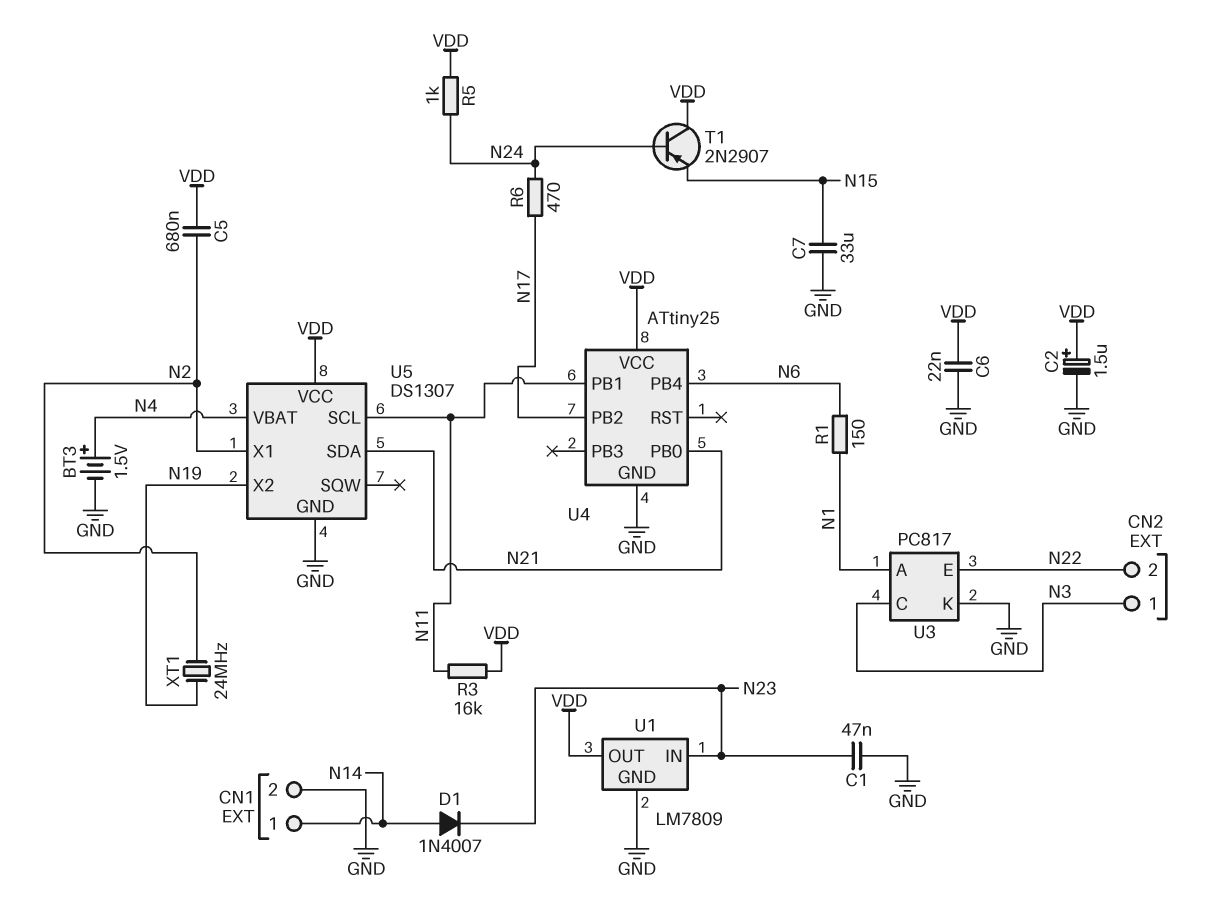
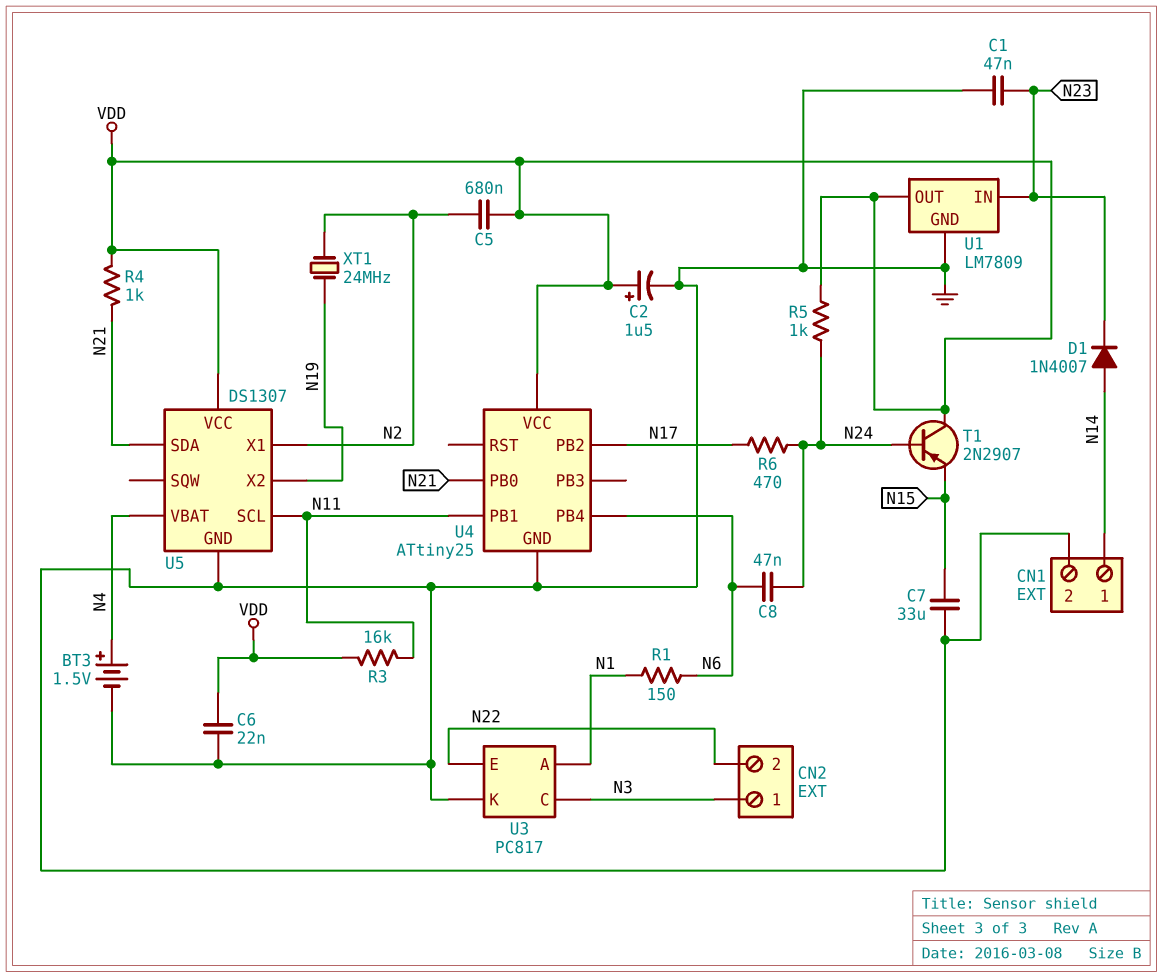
C8: none -> 47nF (N6, N24)
R4: none -> 1k (N21, VDD)

